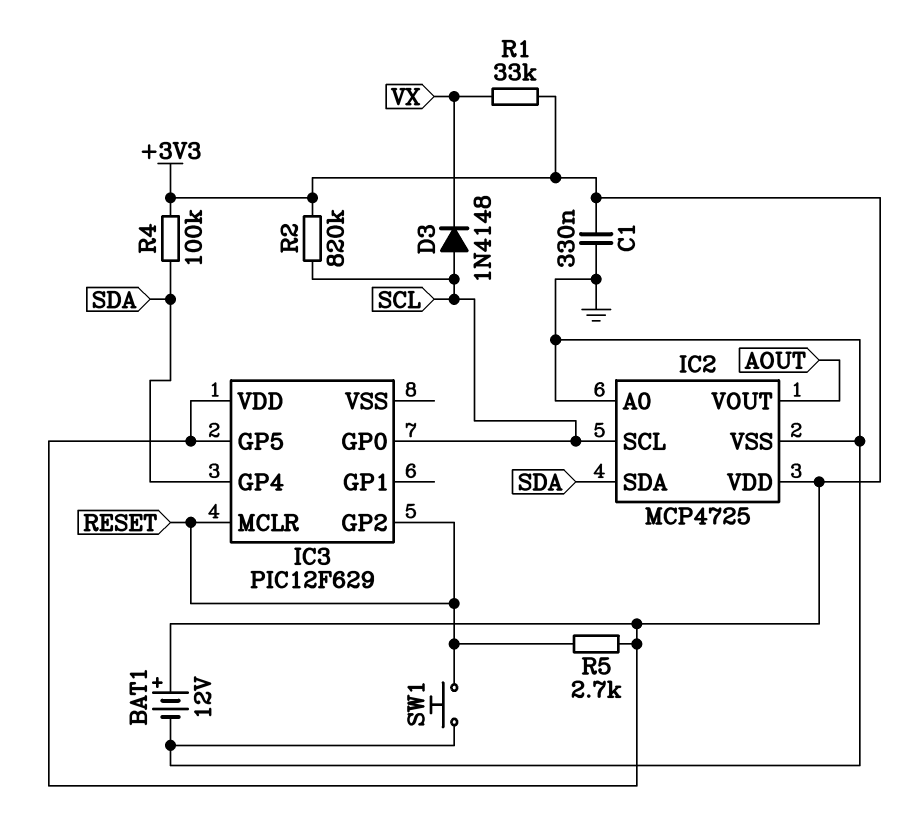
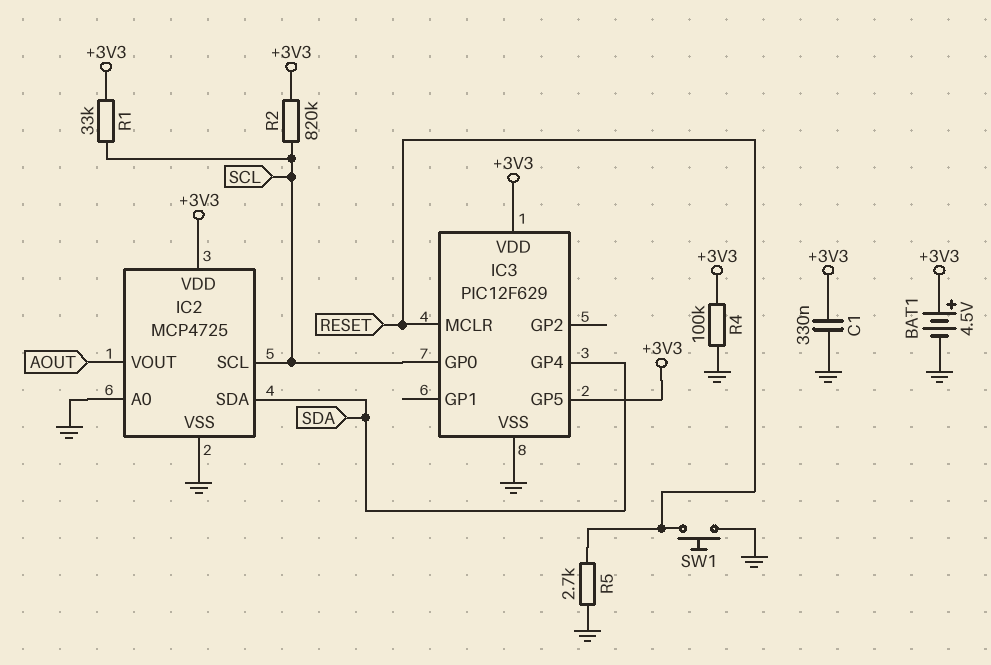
BAT1: 12V (plus +3V3, minus GND) -> 4.5V (plus +3V3, minus GND)
D3: diode 1N4148 (A SCL, K VX) -> none
IC3 pin GP2: RESET -> none
IC3 pin VSS: none -> GND
R1: 33k (+3V3, VX) -> 33k (+3V3, SCL)
R4: 100k (+3V3, SDA) -> 100k (+3V3, GND)
R5: 2.7k (+3V3, RESET) -> 2.7k (GND, RESET)

